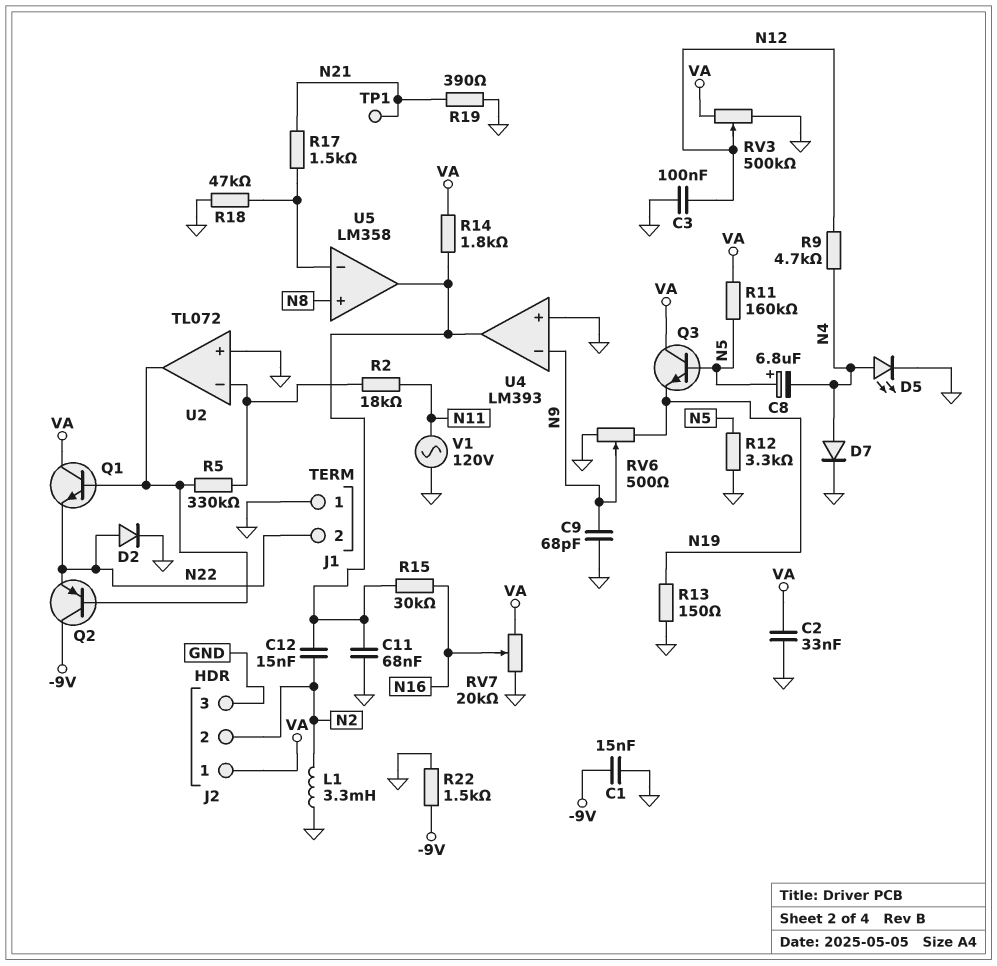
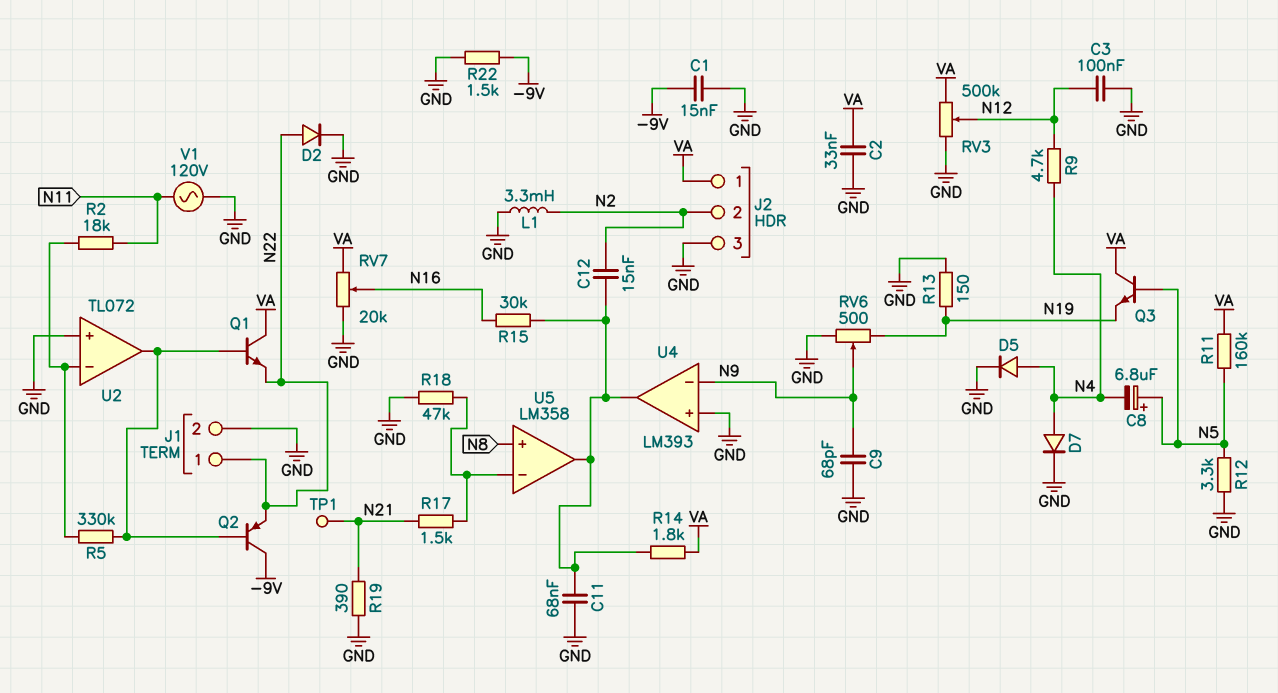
D5: LED (A N4, K GND) -> diode (A N4, K GND)
J1 pin 1: GND -> N22
J1 pin 2: N22 -> GND

